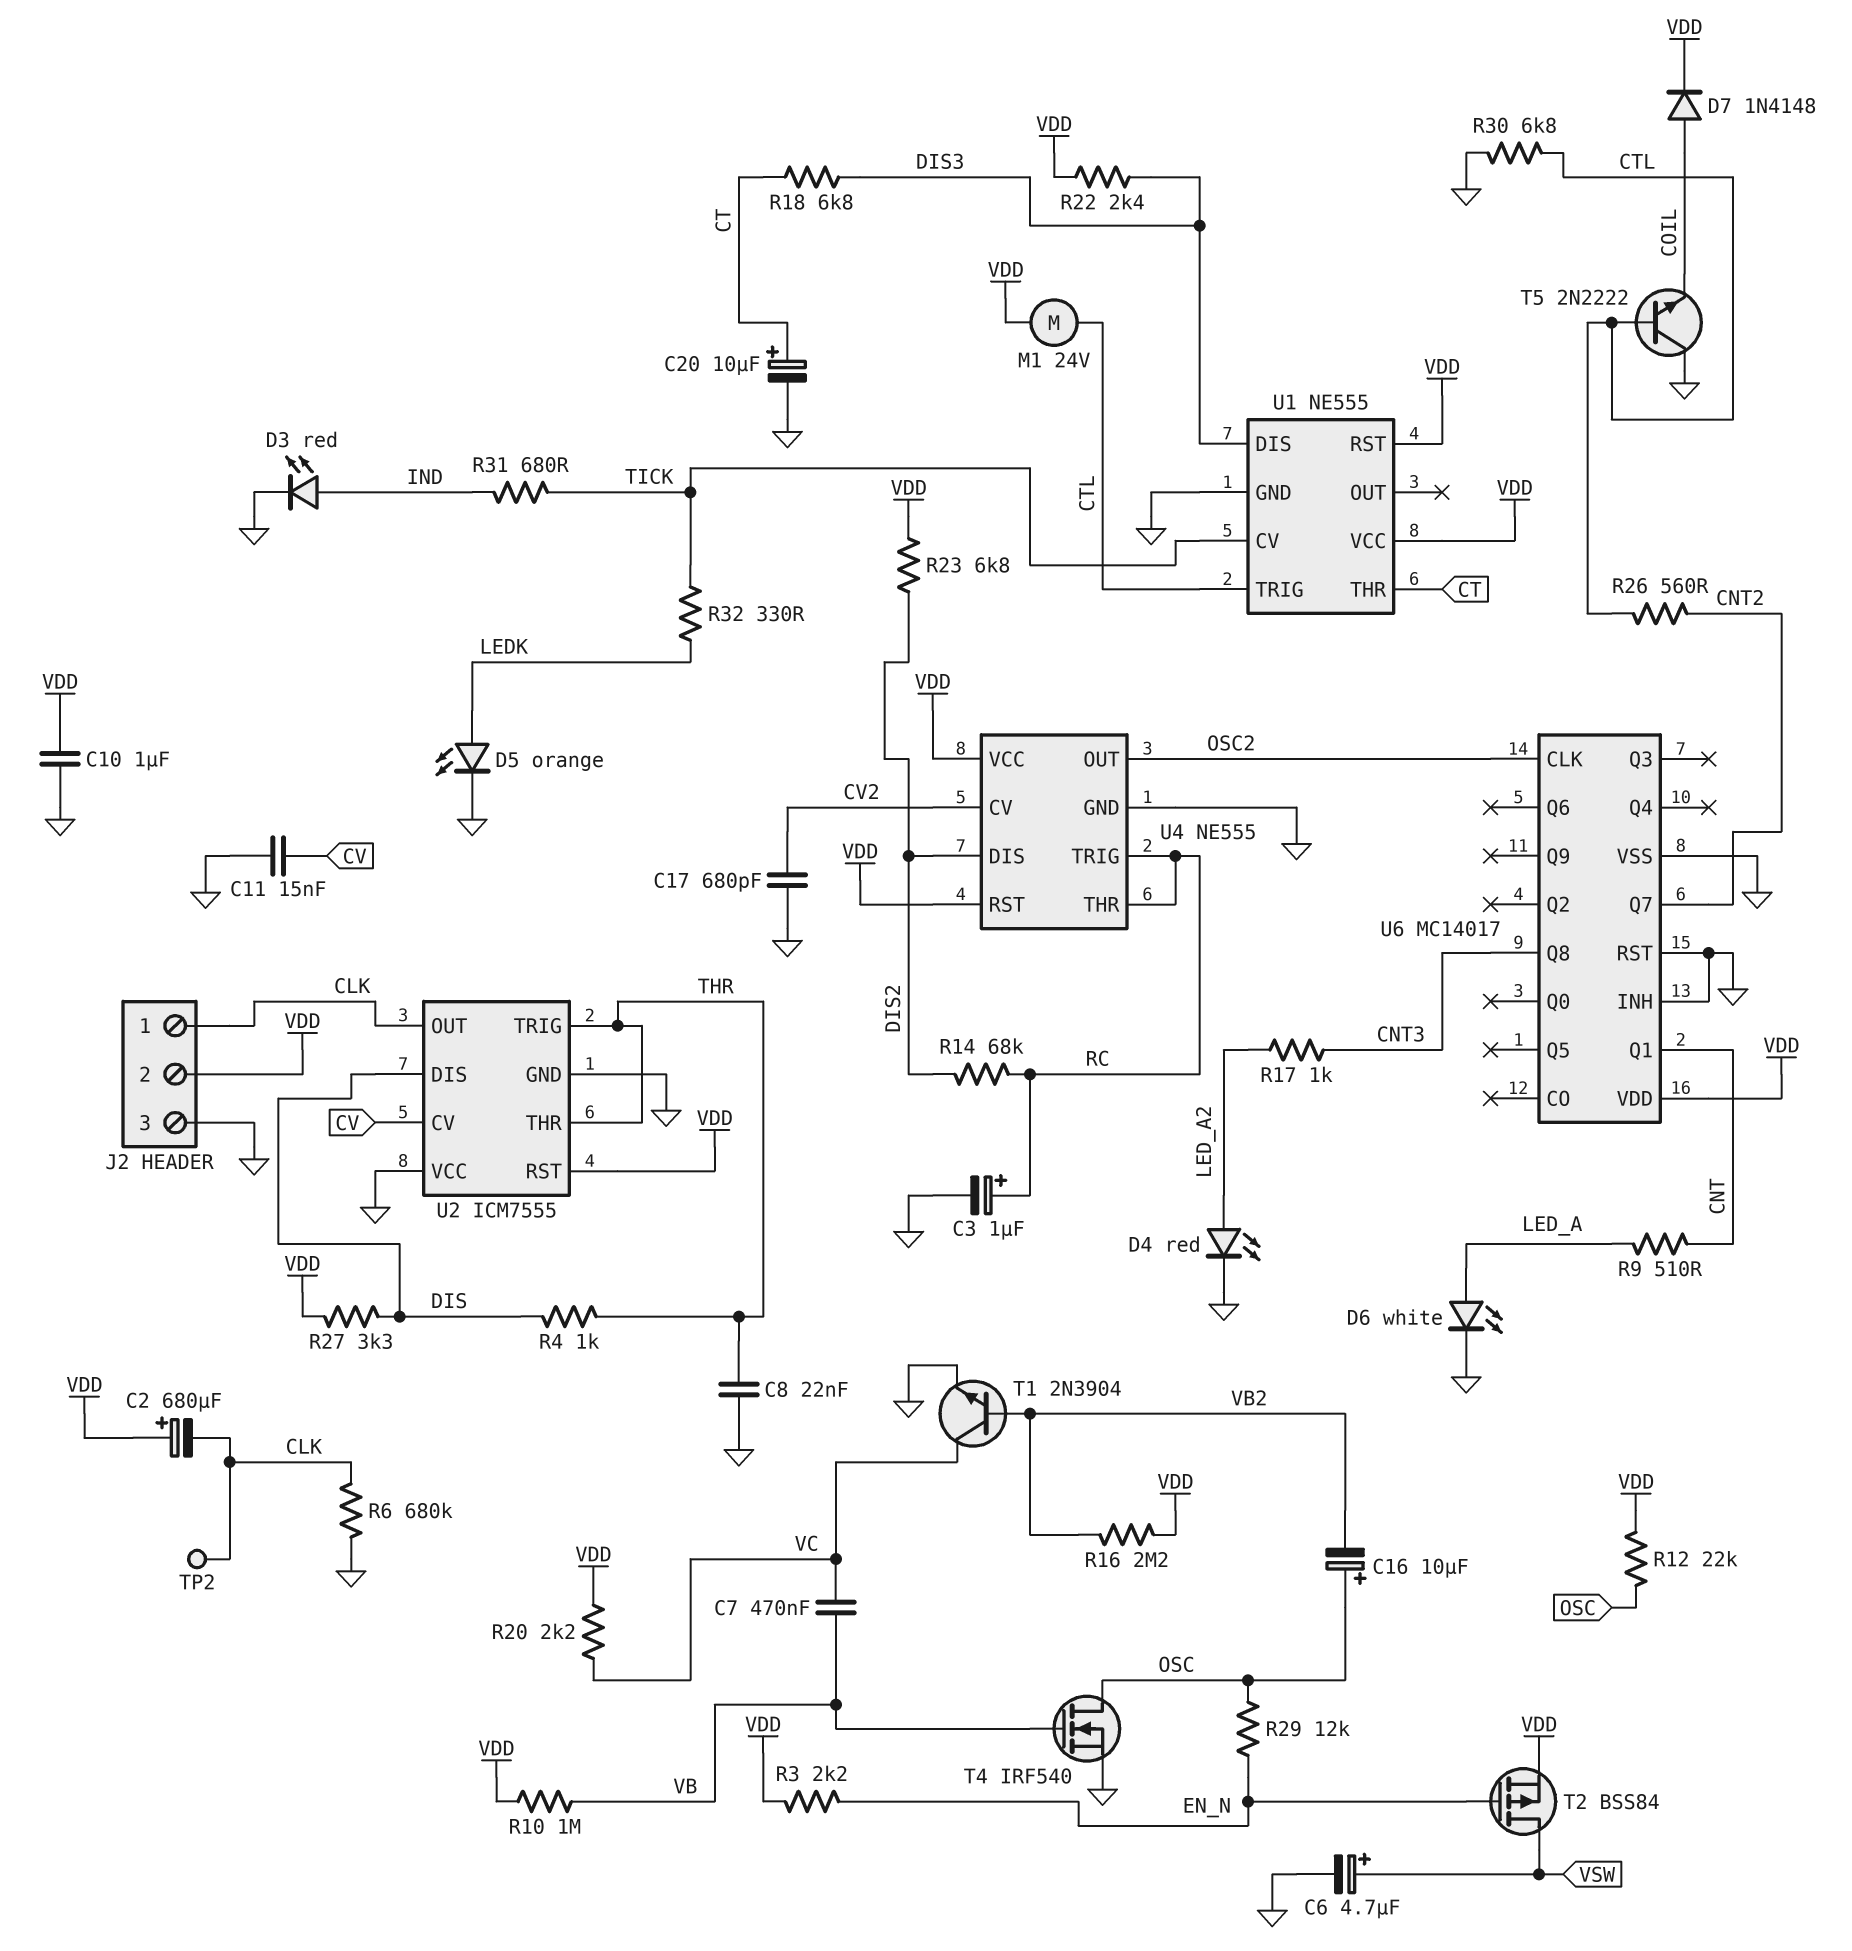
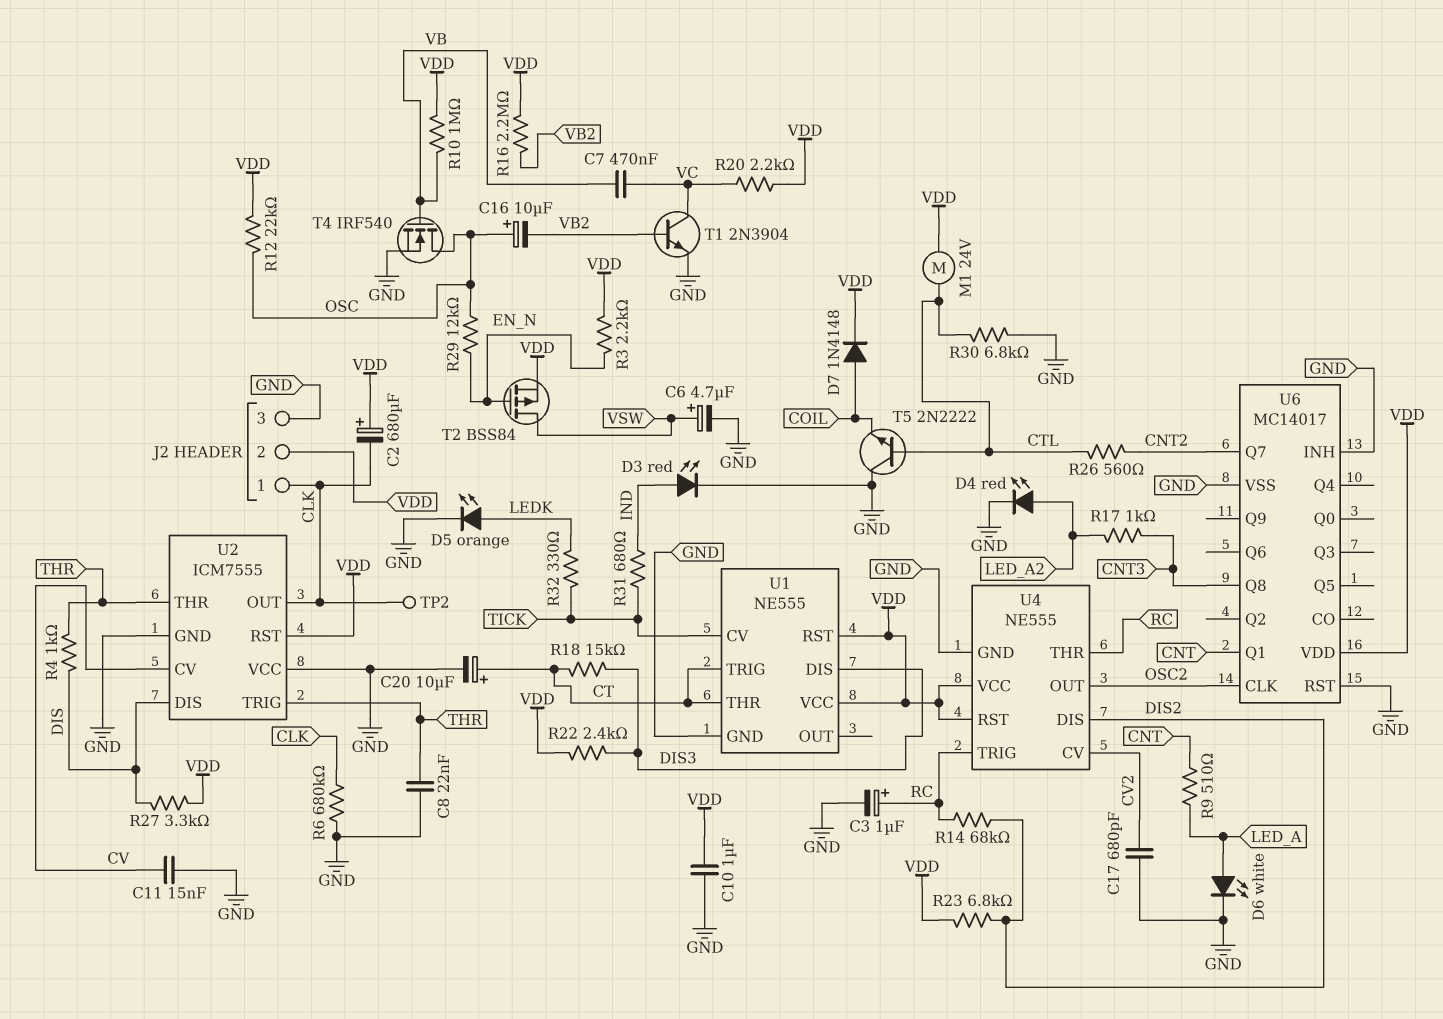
R18: 6.8k (CT, DIS3) -> 15k (CT, DIS3)
U1 pin TRIG: CTL -> CT

